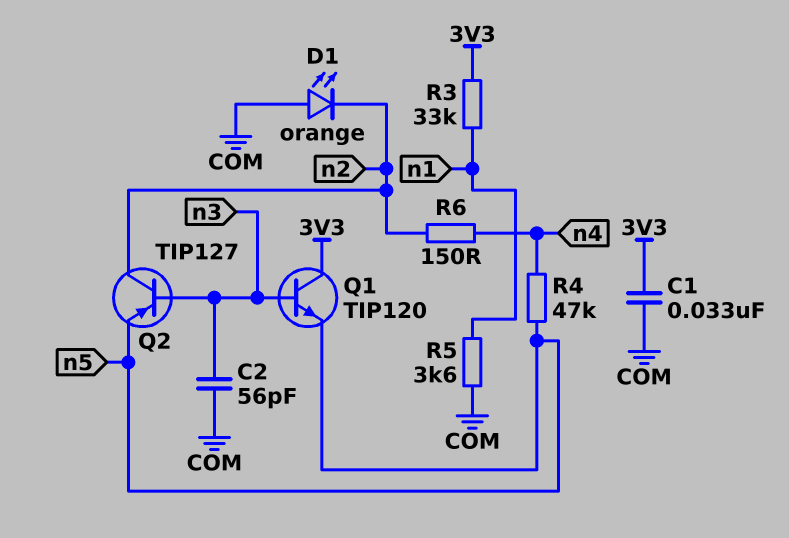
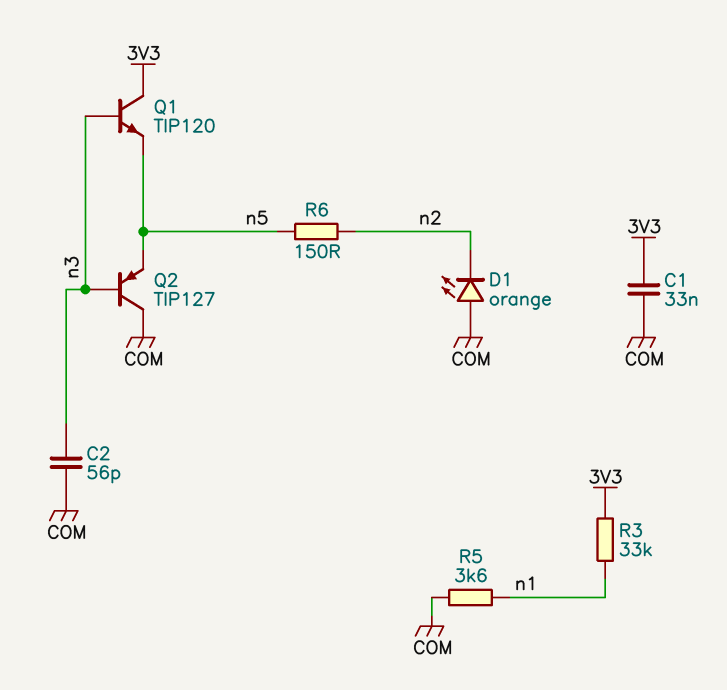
Q2: PNP TIP127 (B n3, C n2, E n5) -> PNP TIP127 (B n3, C COM, E n5)
R4: 47k (n4, n5) -> none
R6: 150 (n2, n4) -> 150 (n2, n5)

